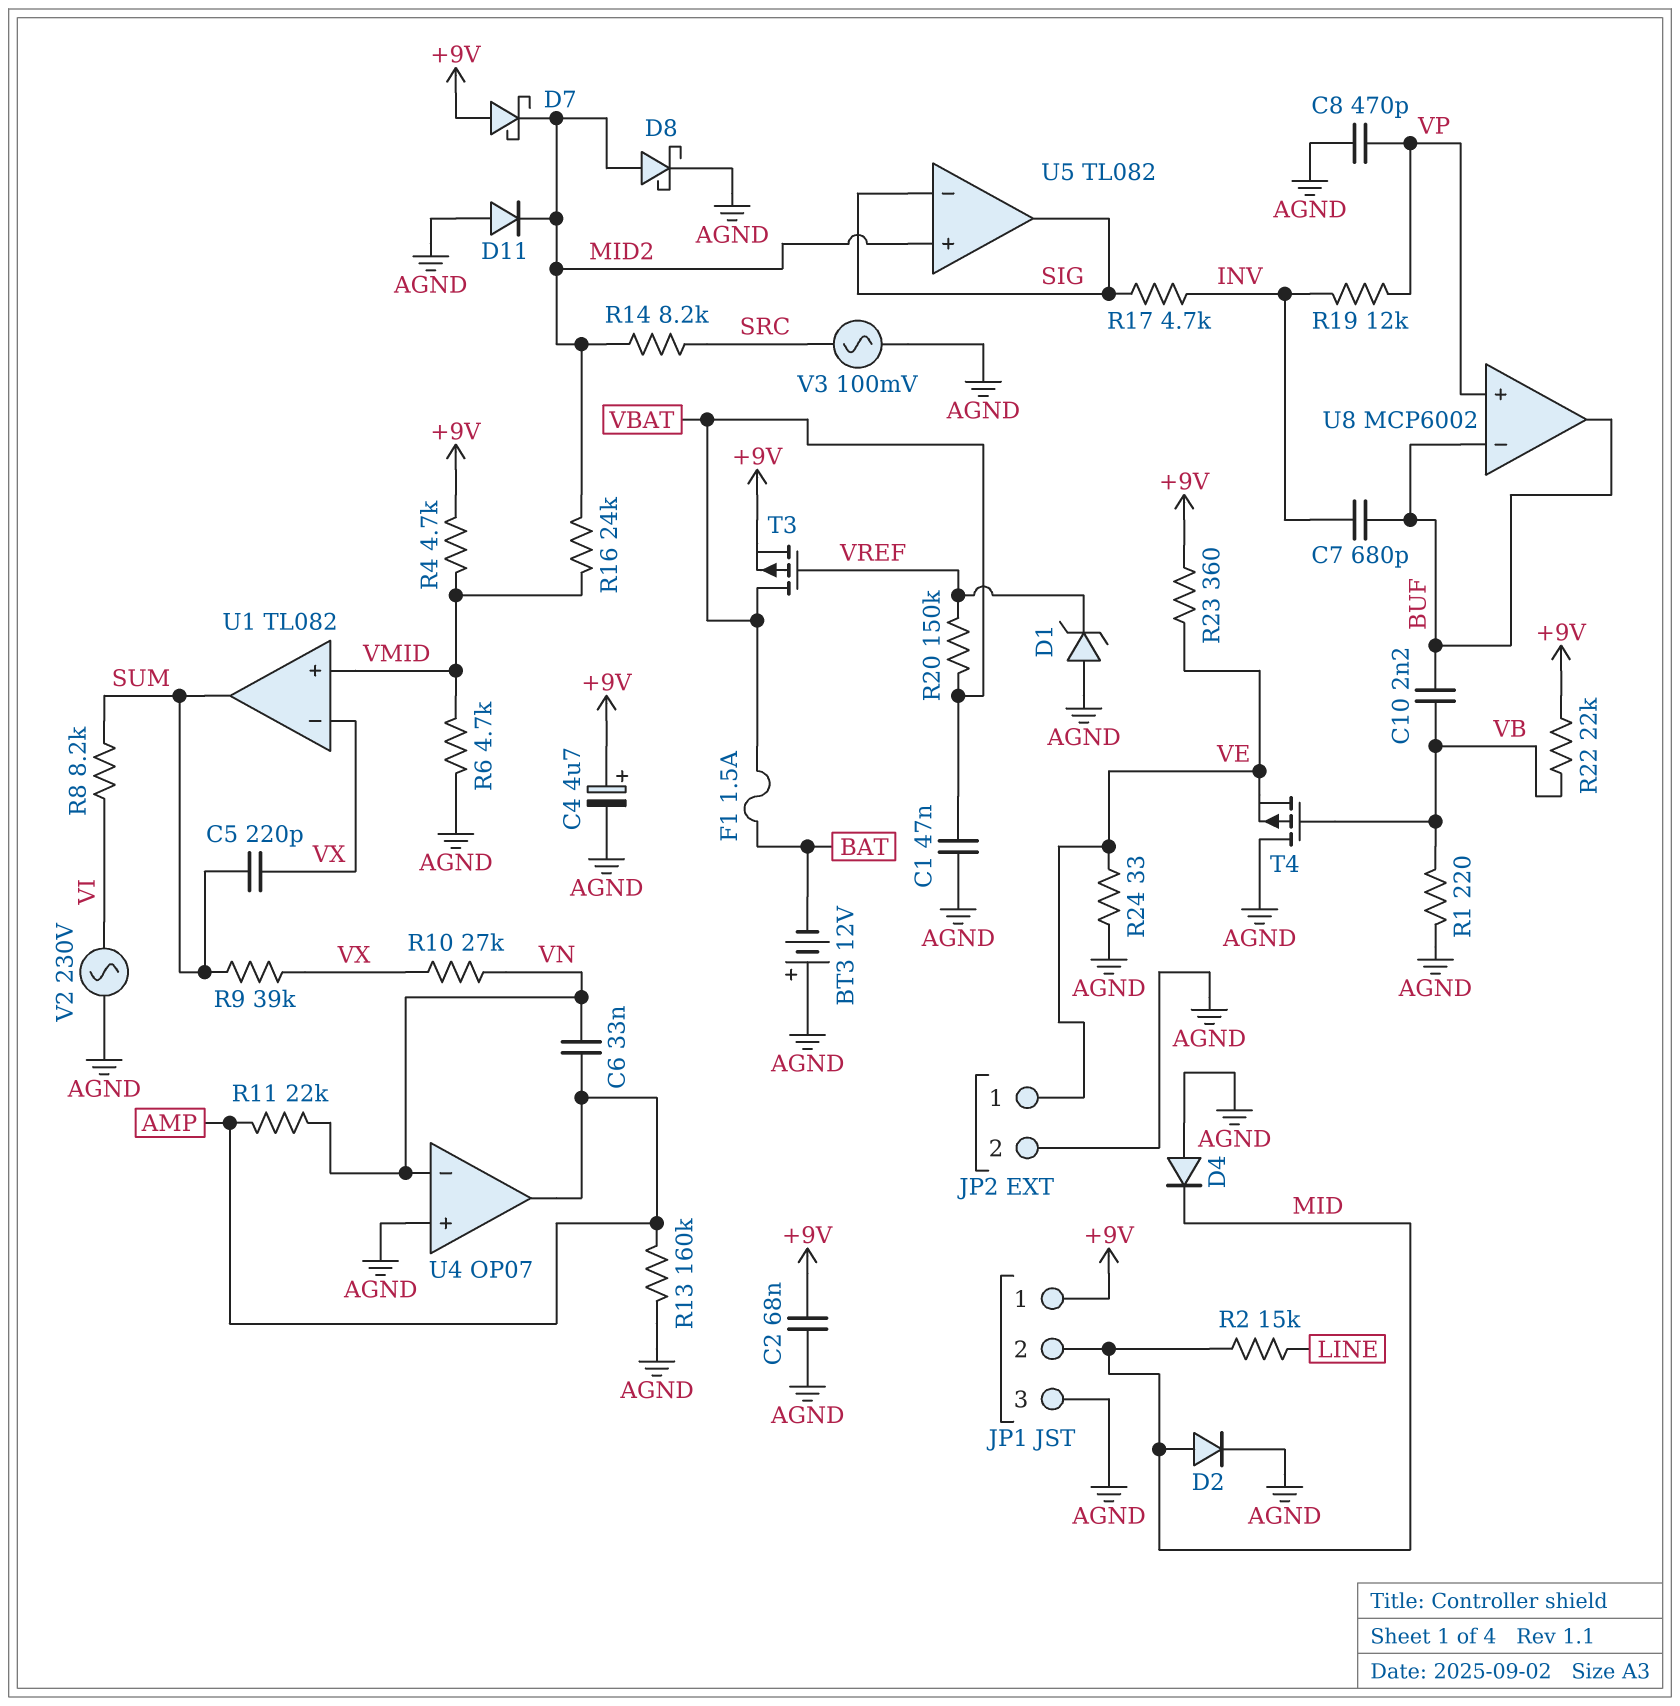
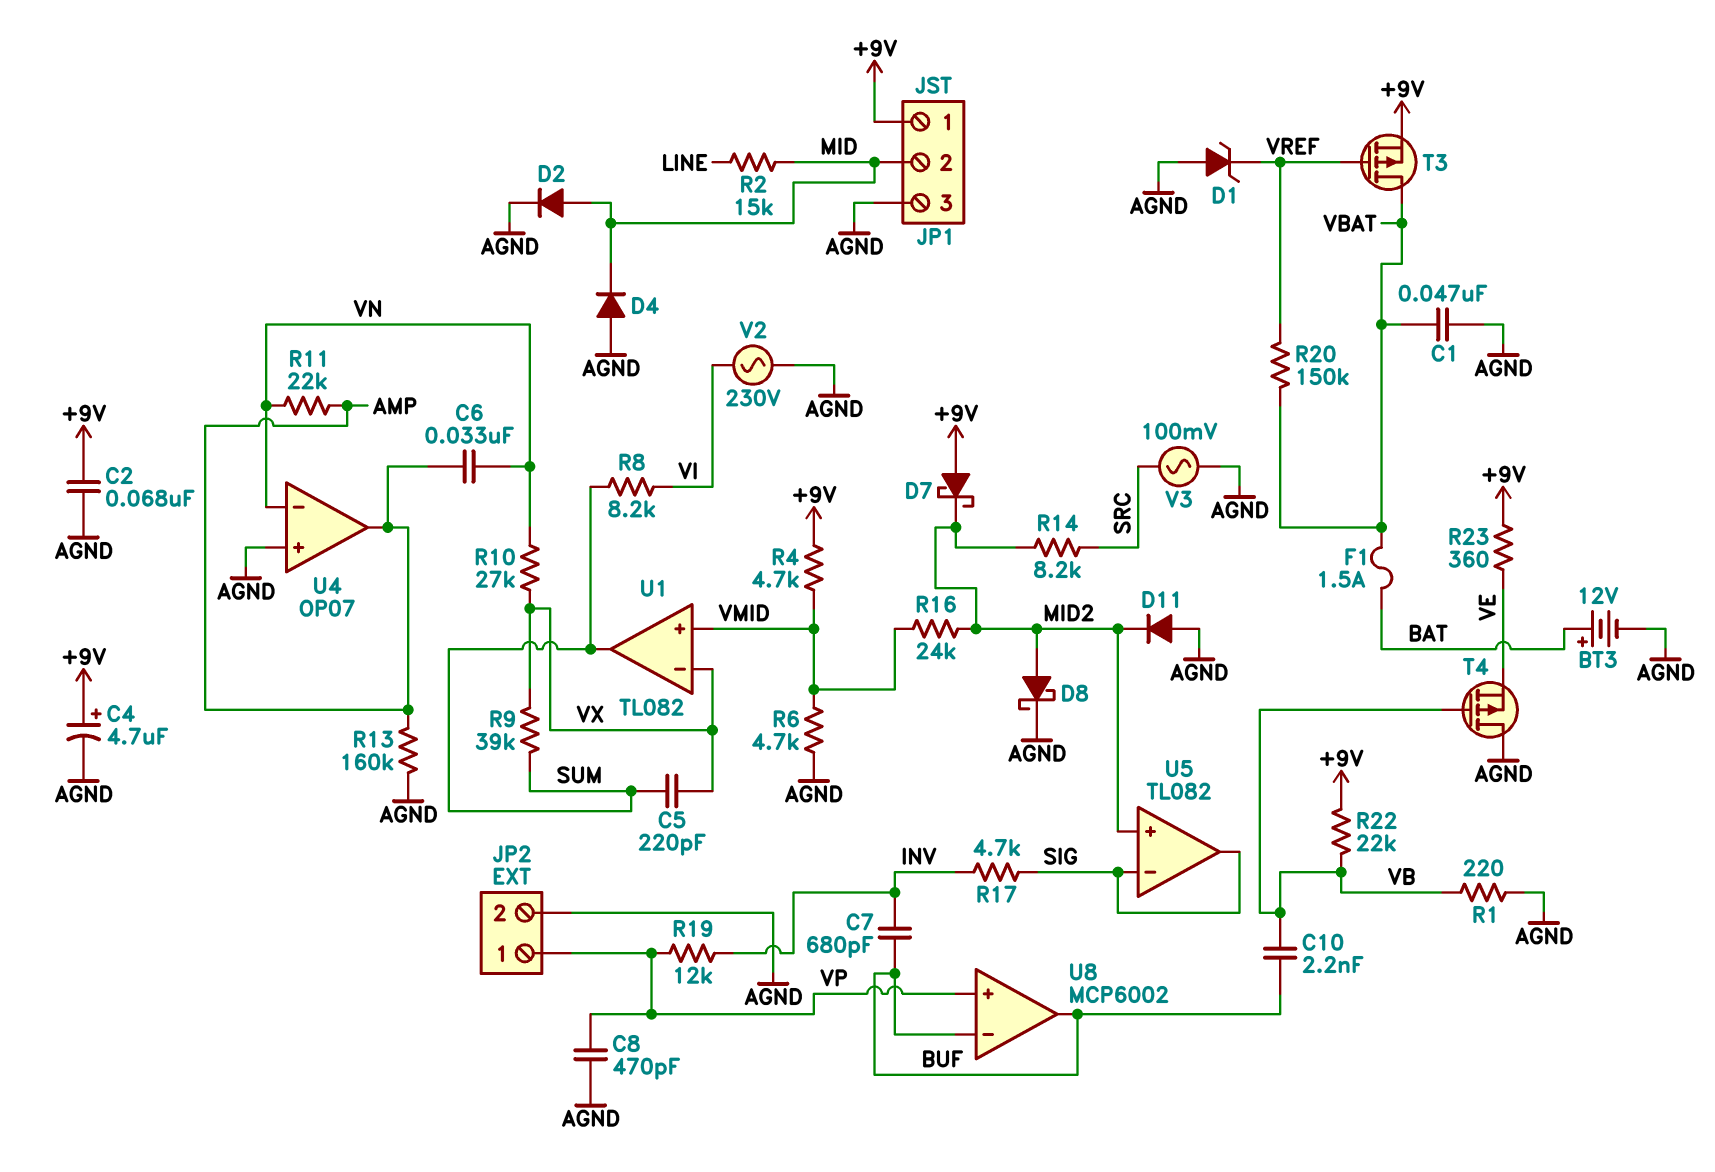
BT3: 12V (plus AGND, minus BAT) -> 12V (plus BAT, minus AGND)
JP2 pin 1: VE -> VP
R24: 33 (AGND, VE) -> none

